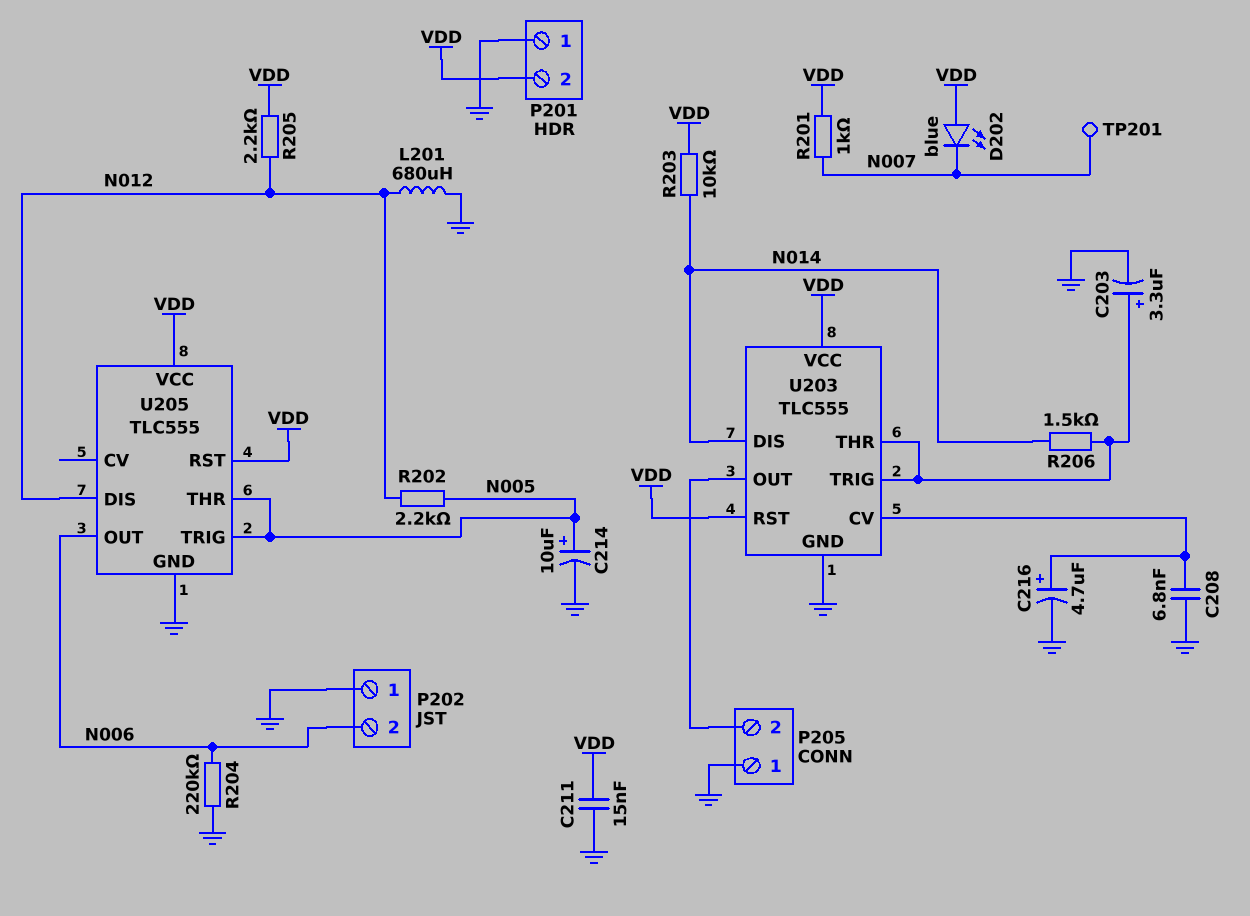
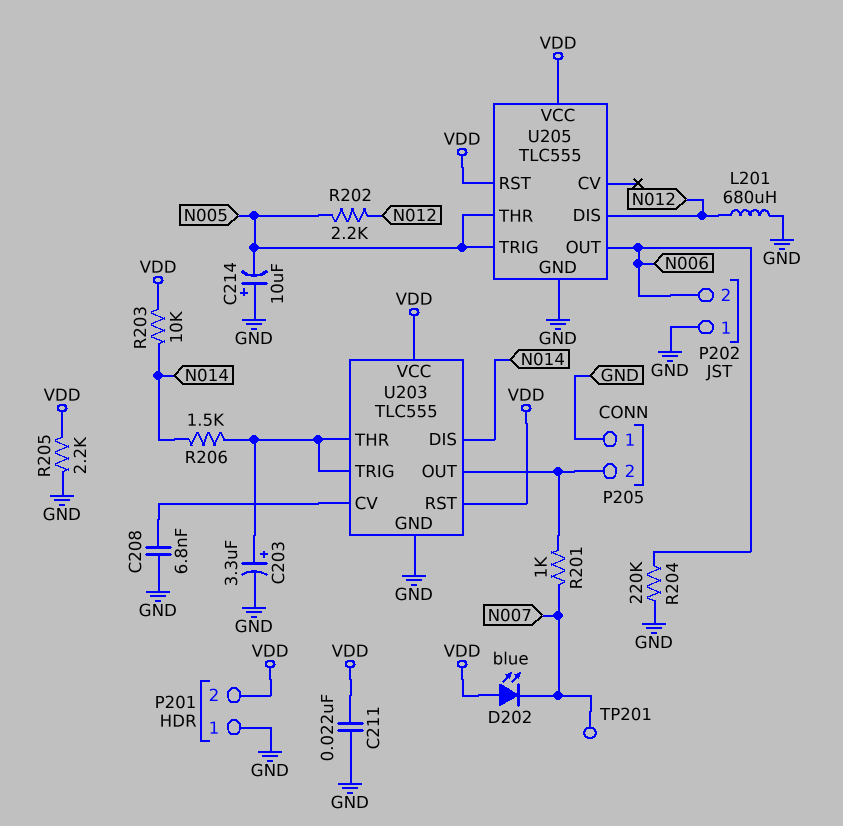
C211: 15nF (GND, VDD) -> 22nF (GND, VDD)
C214: 10uF (plus N005, minus GND) -> 10uF (plus GND, minus N005)
C216: 4.7uF (plus U203/CV, minus GND) -> none
R201: 1k (N007, VDD) -> 1k (N007, P205/2)
R205: 2.2k (N012, VDD) -> 2.2k (GND, VDD)

